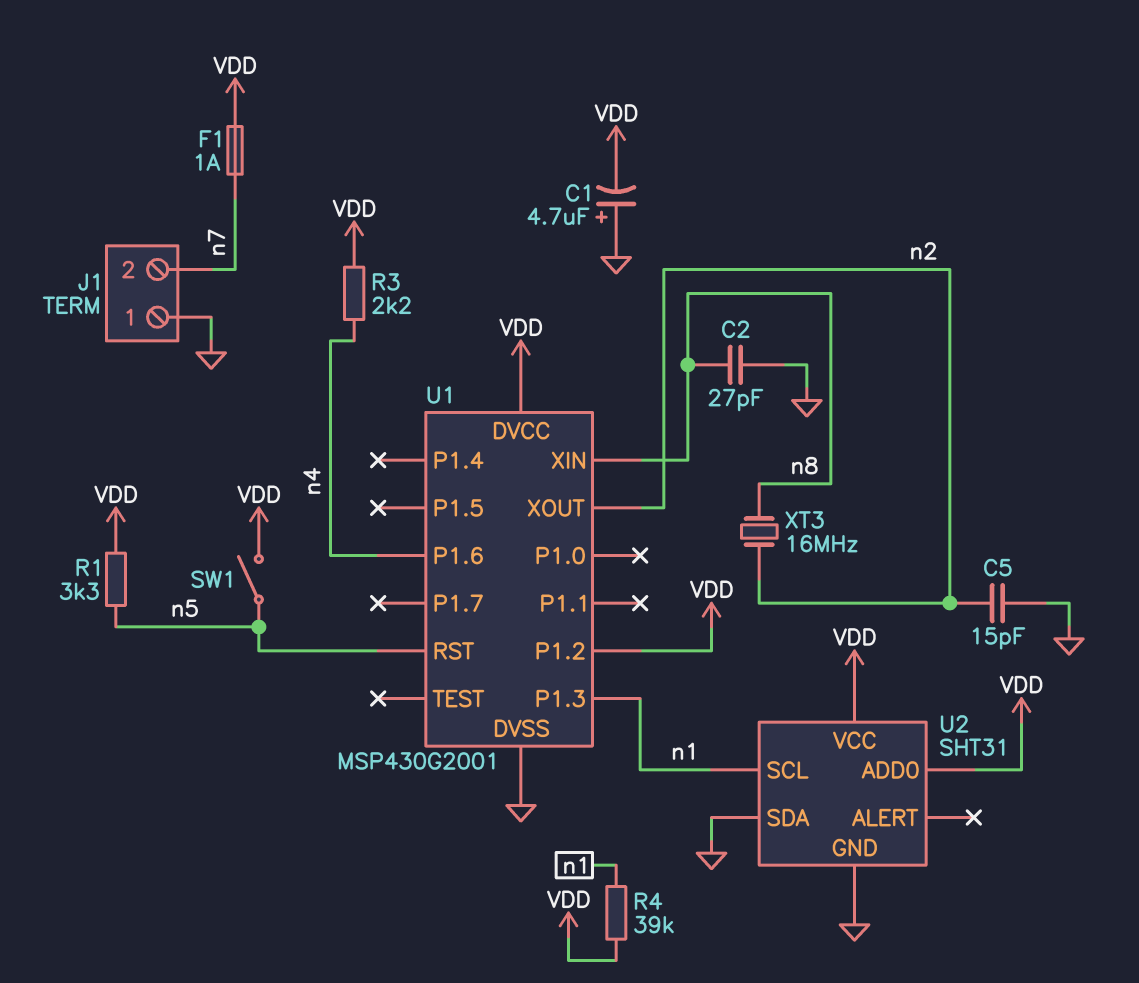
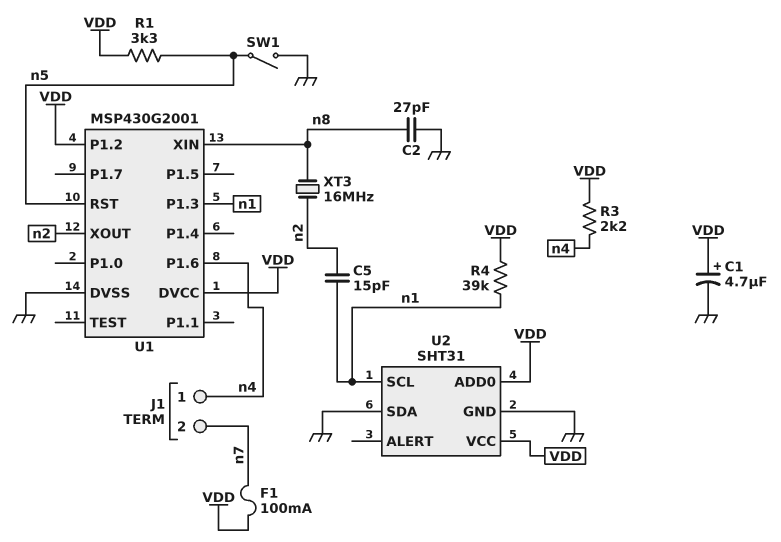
C1: 4.7uF (plus GND, minus VDD) -> 4.7uF (plus VDD, minus GND)
C5: 15pF (GND, n2) -> 15pF (n1, n2)
F1: 1A (VDD, n7) -> 100mA (VDD, n7)
J1 pin 1: GND -> n4
SW1: switch (VDD, n5) -> switch (GND, n5)

